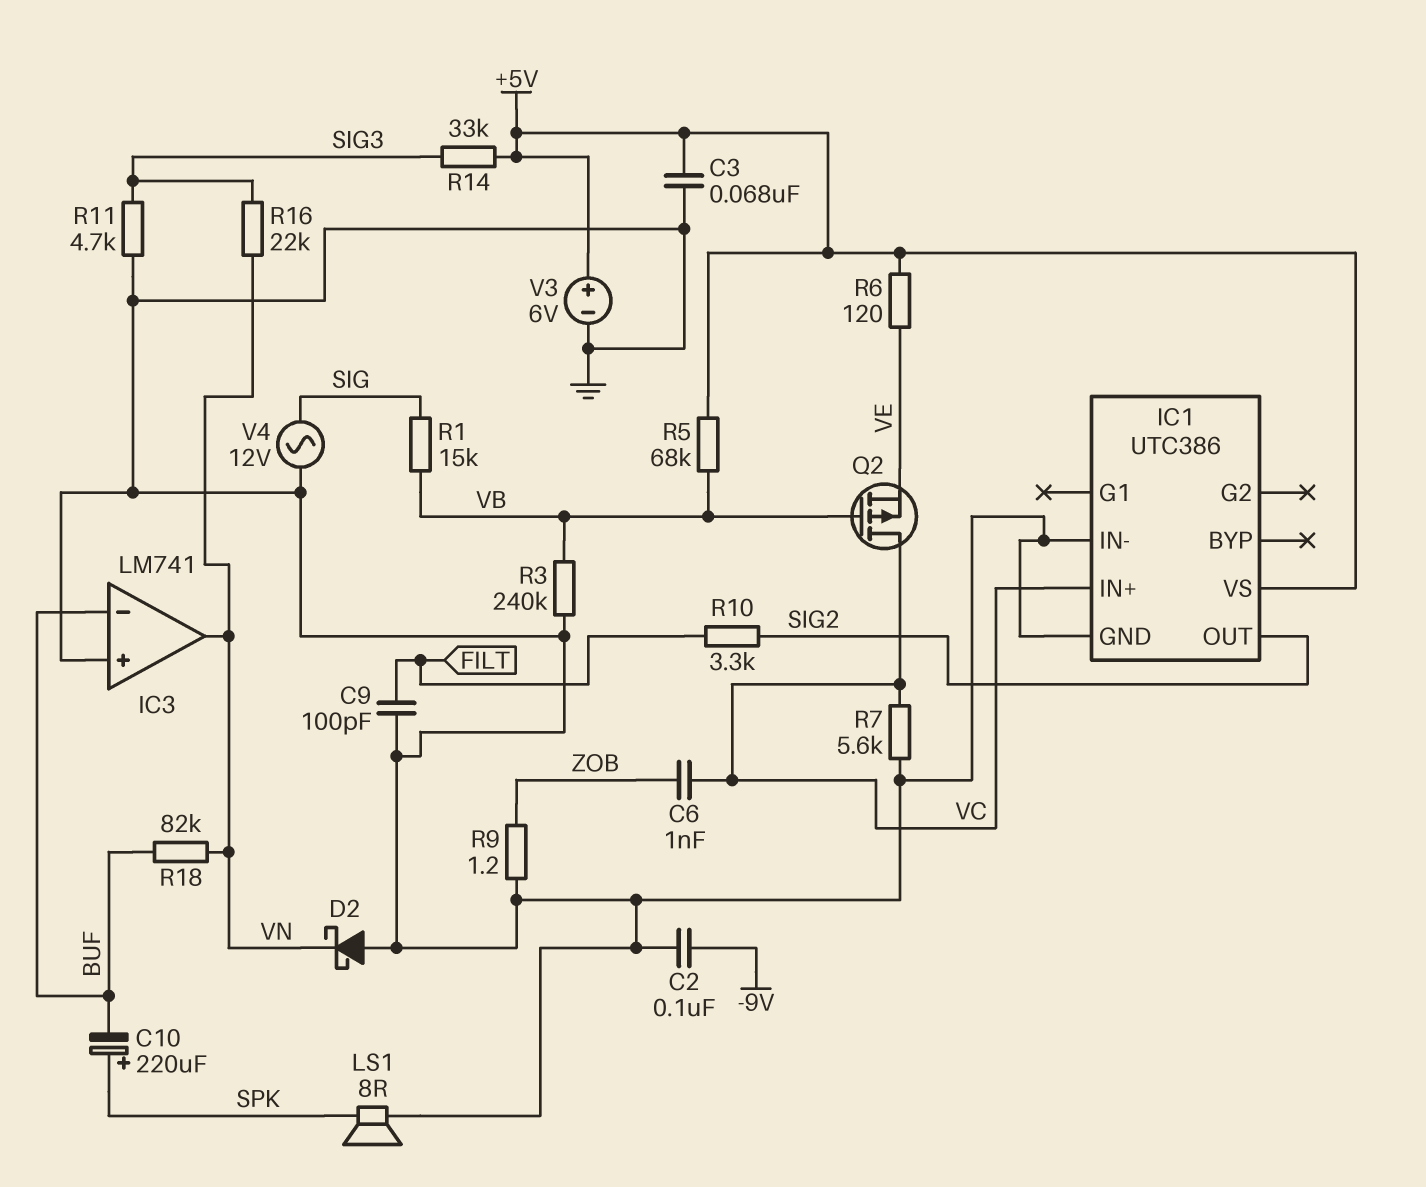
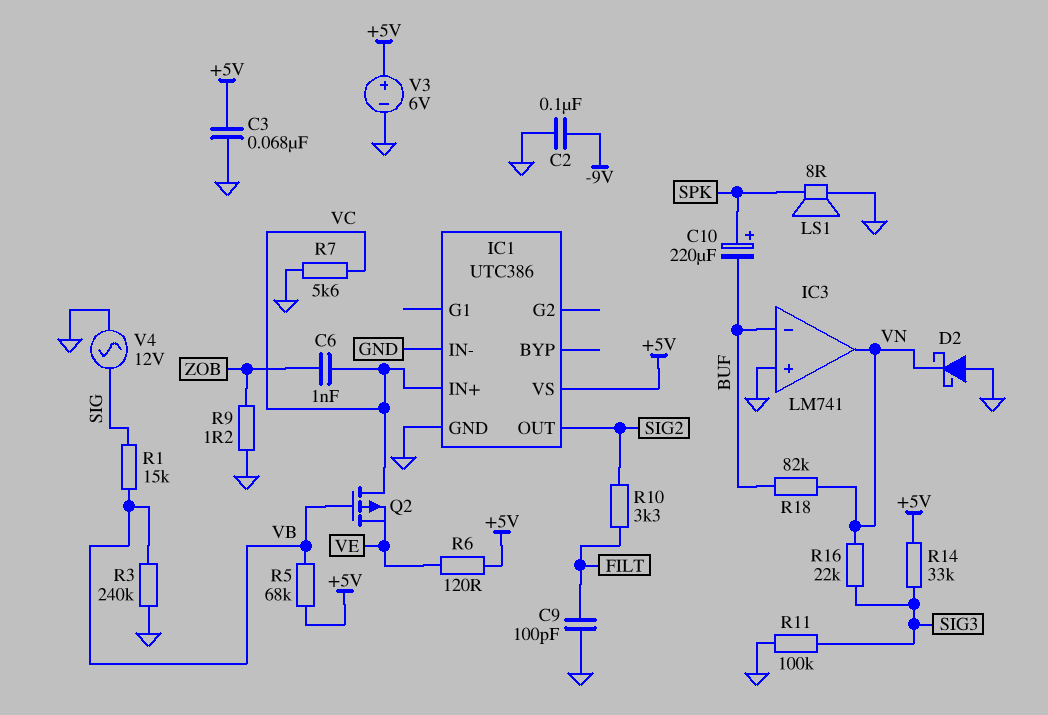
R11: 4.7k (GND, SIG3) -> 100k (GND, SIG3)

